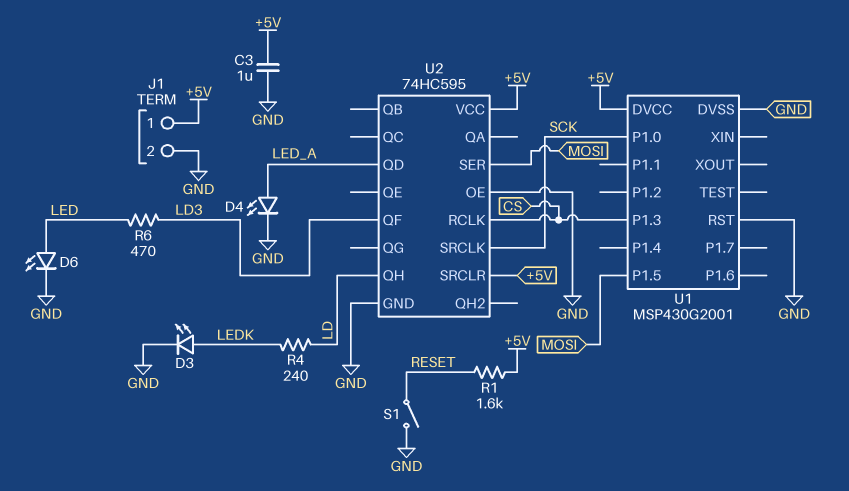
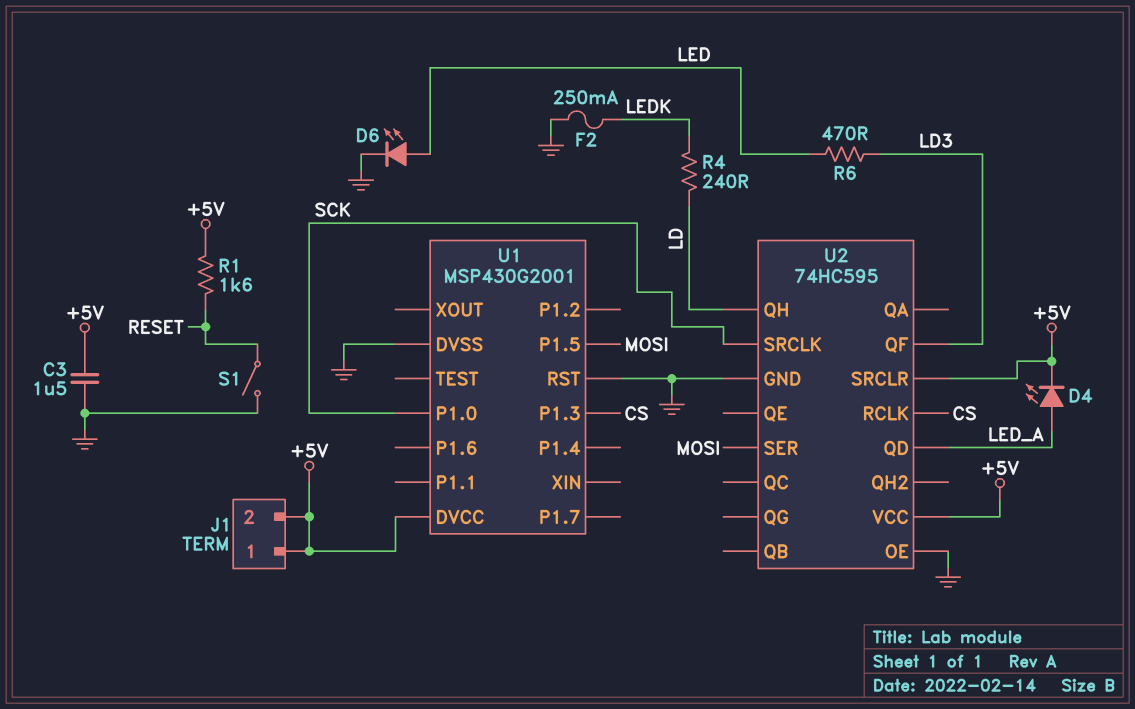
C3: 1uF (+5V, GND) -> 1.5uF (+5V, GND)
D3: LED (A LEDK, K GND) -> none
D4: LED (A LED_A, K GND) -> LED (A LED_A, K +5V)
F2: none -> 250mA (GND, LEDK)
J1 pin 2: GND -> +5V

